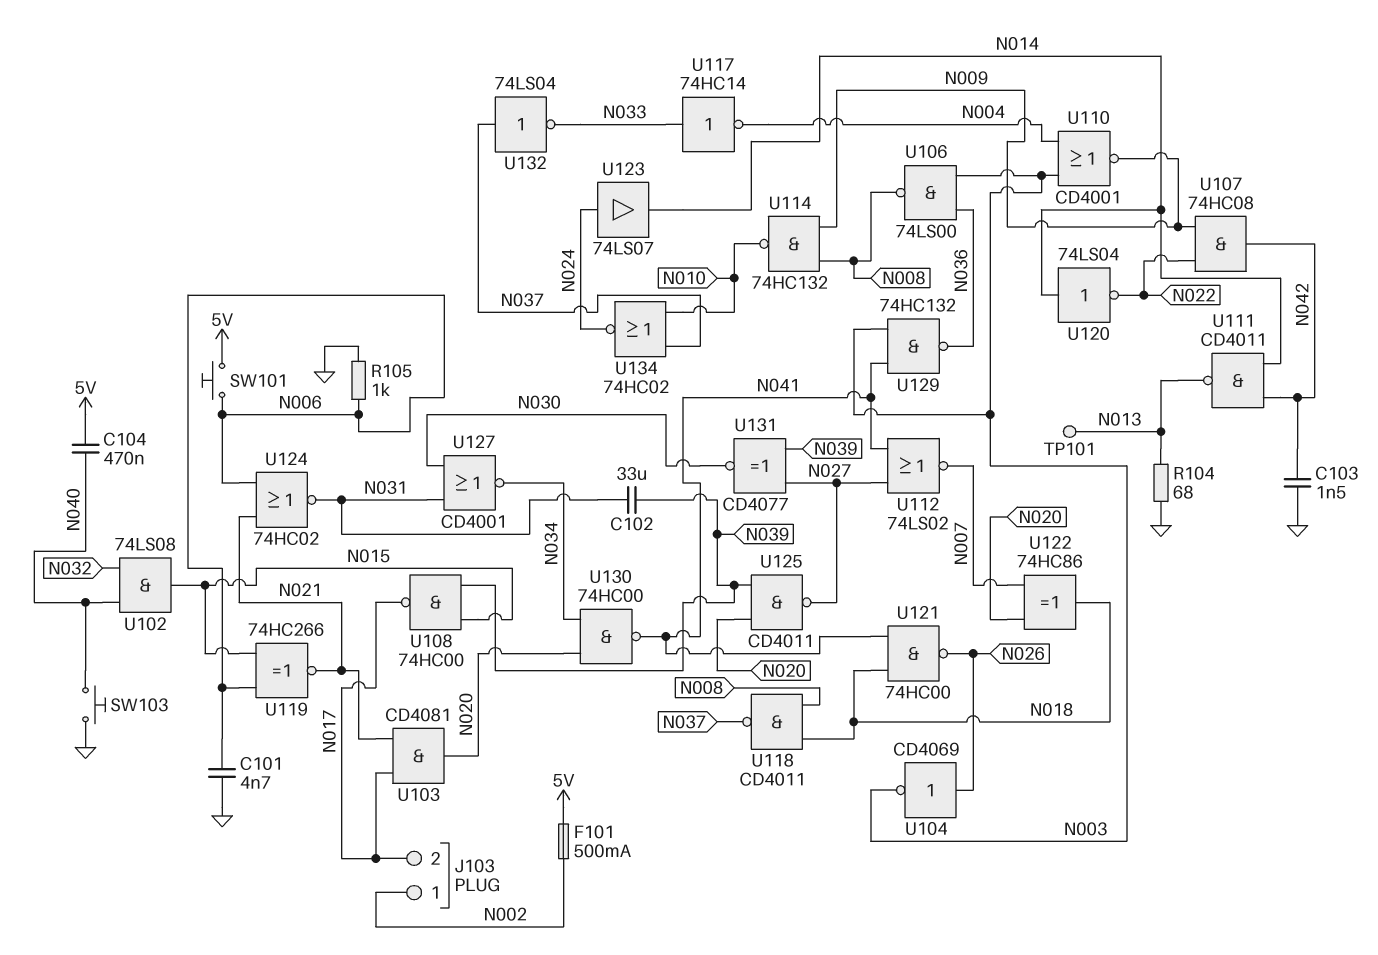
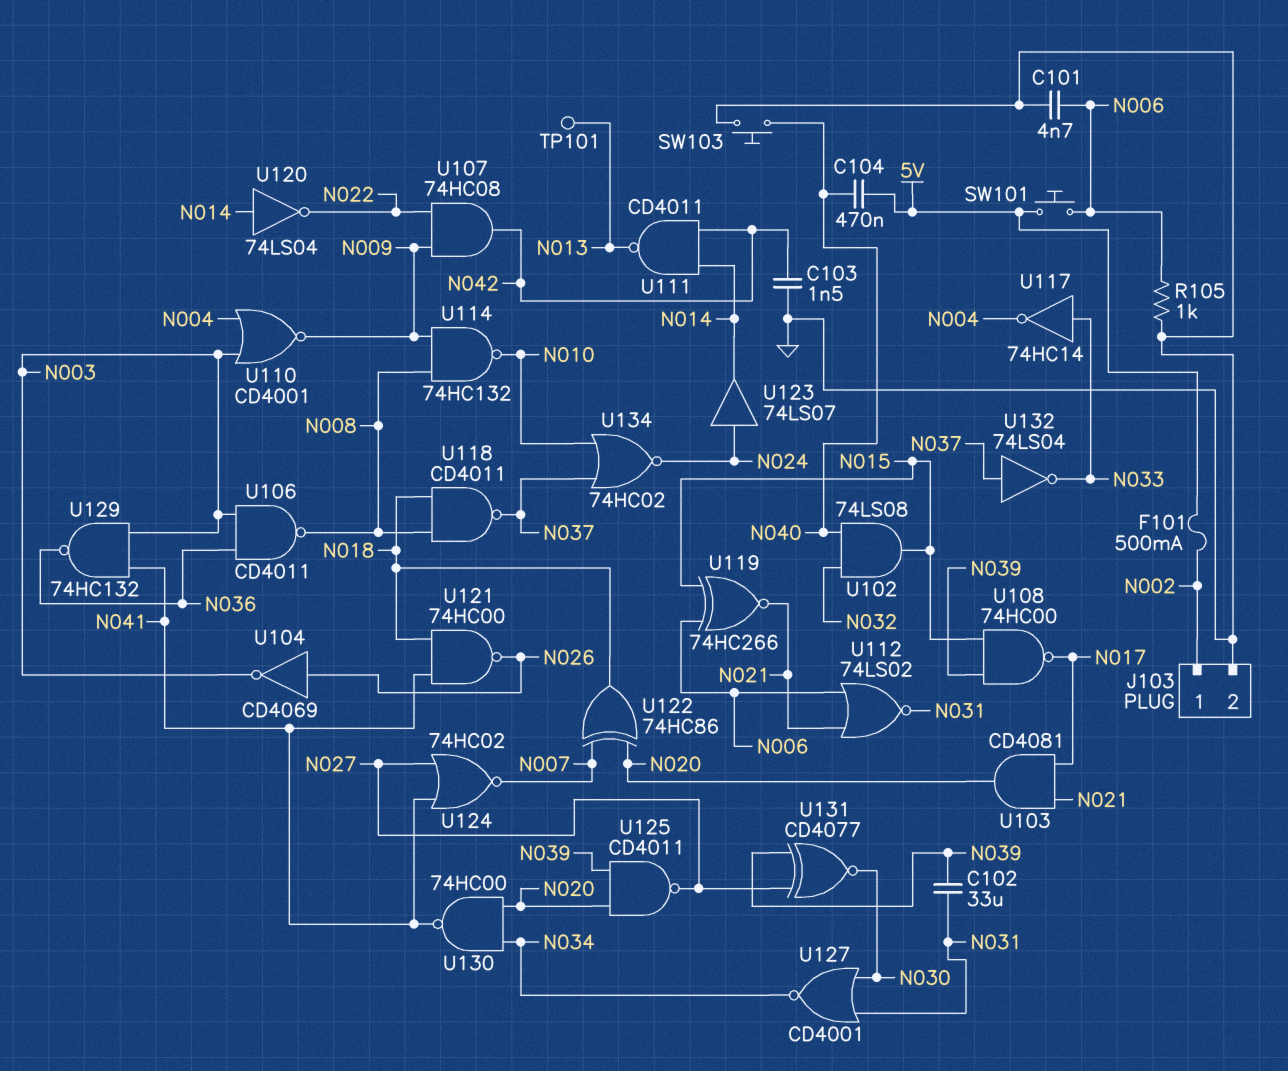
J103 pin 2: N017 -> GND
R104: 68 (GND, N013) -> none
U106: NAND 74LS00 (in N003, in N036, out N008) -> NAND CD4011 (in N003, in N036, out N008)
U112: NOR 74LS02 (in N027, in N041, out N007) -> NOR 74LS02 (in N006, in N021, out N031)
U124: NOR 74HC02 (in N006, in N021, out N031) -> NOR 74HC02 (in N027, in N041, out N007)

